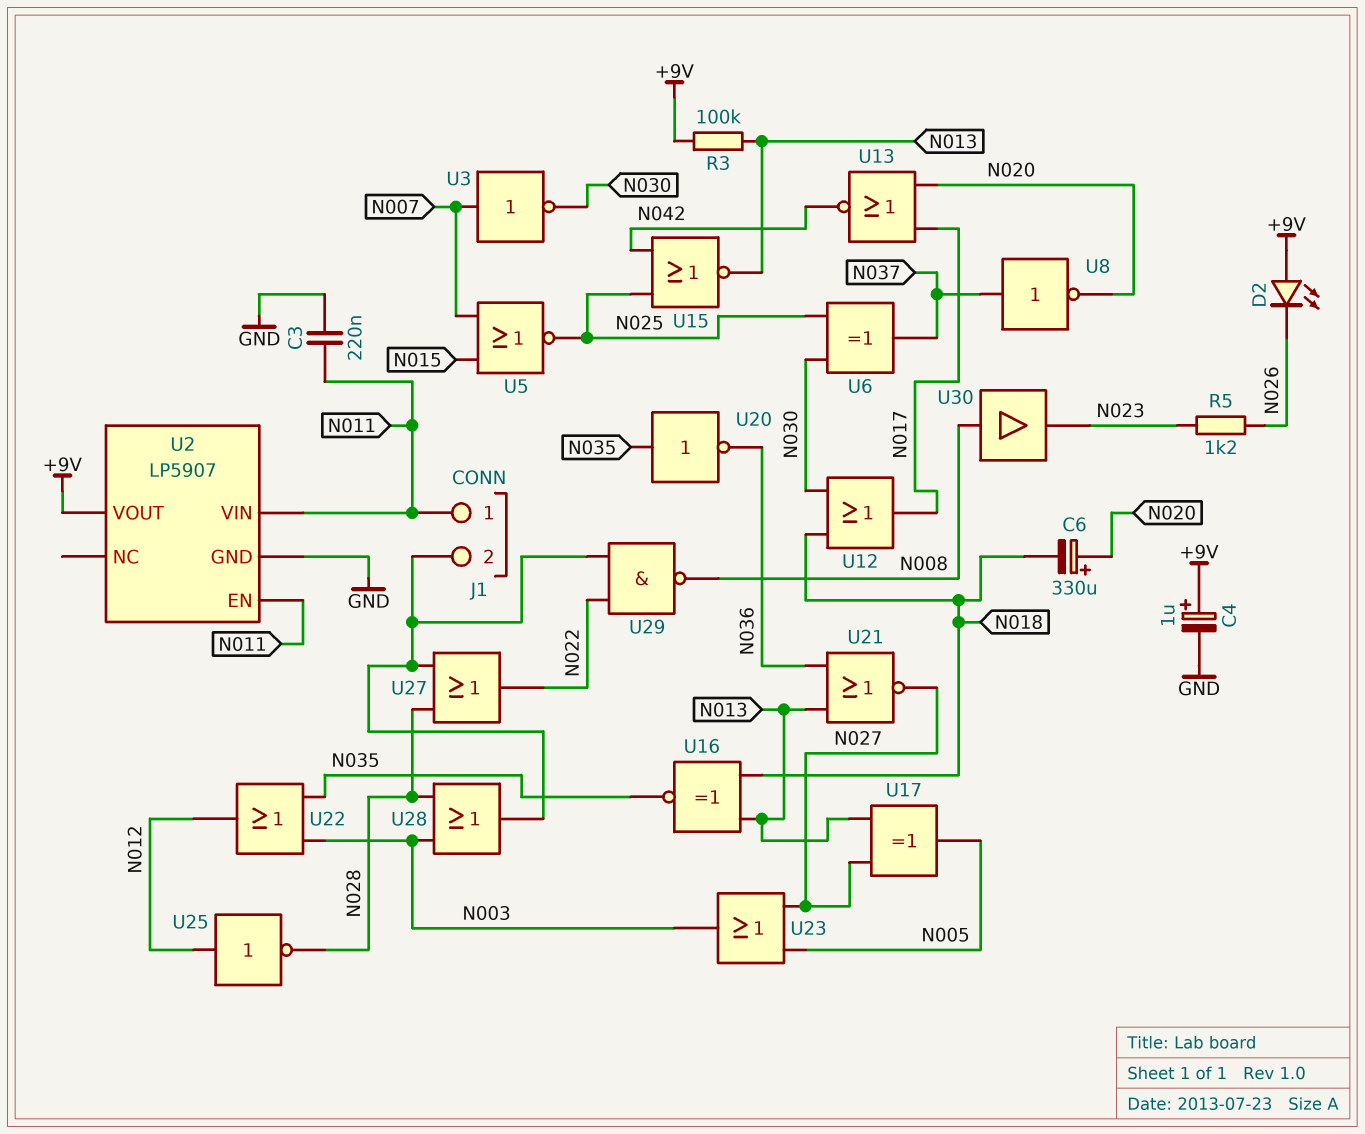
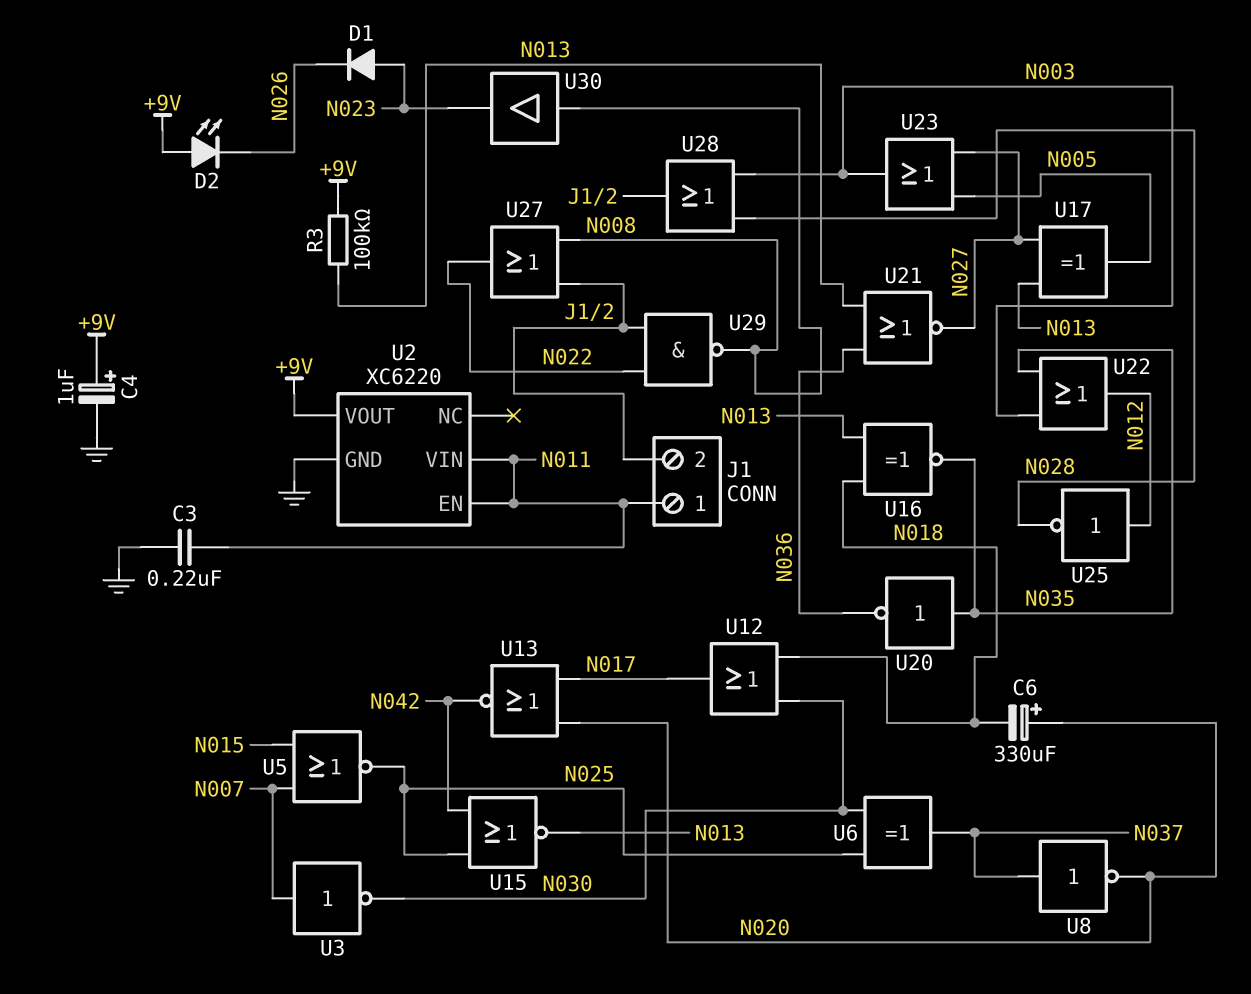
D1: none -> diode (A N023, K N026)
R5: 1.2k (N023, N026) -> none
U2: LP5907 -> XC6220
U27: OR (in J1/2, in N028, out N022) -> OR (in J1/2, in N008, out N022)

